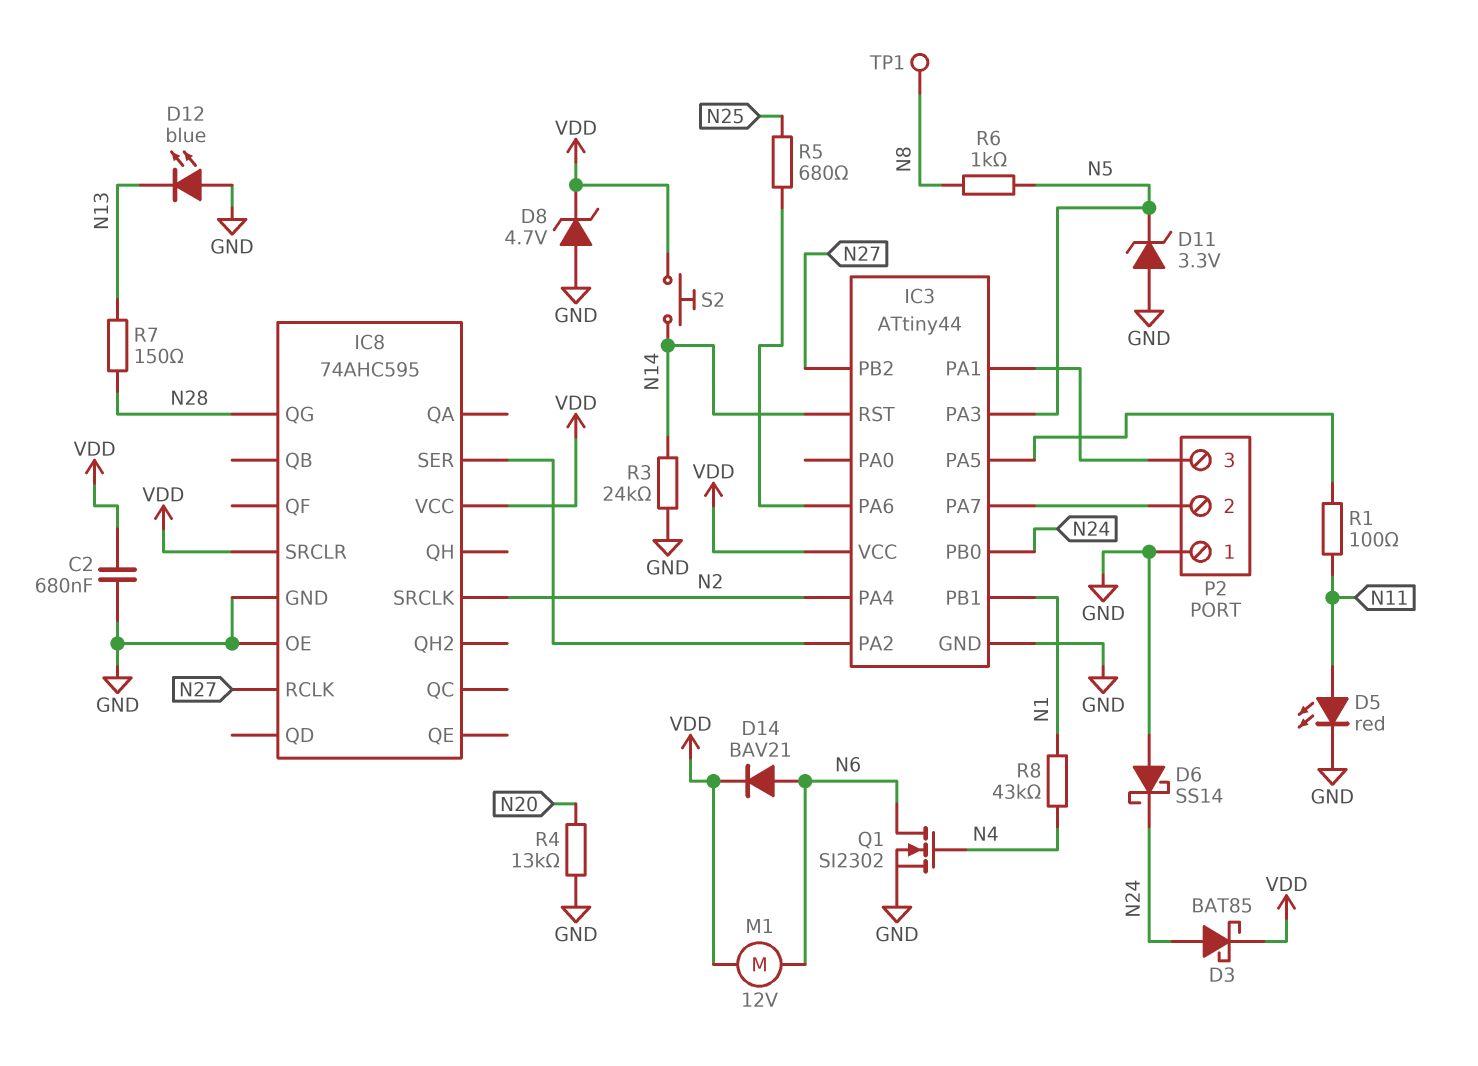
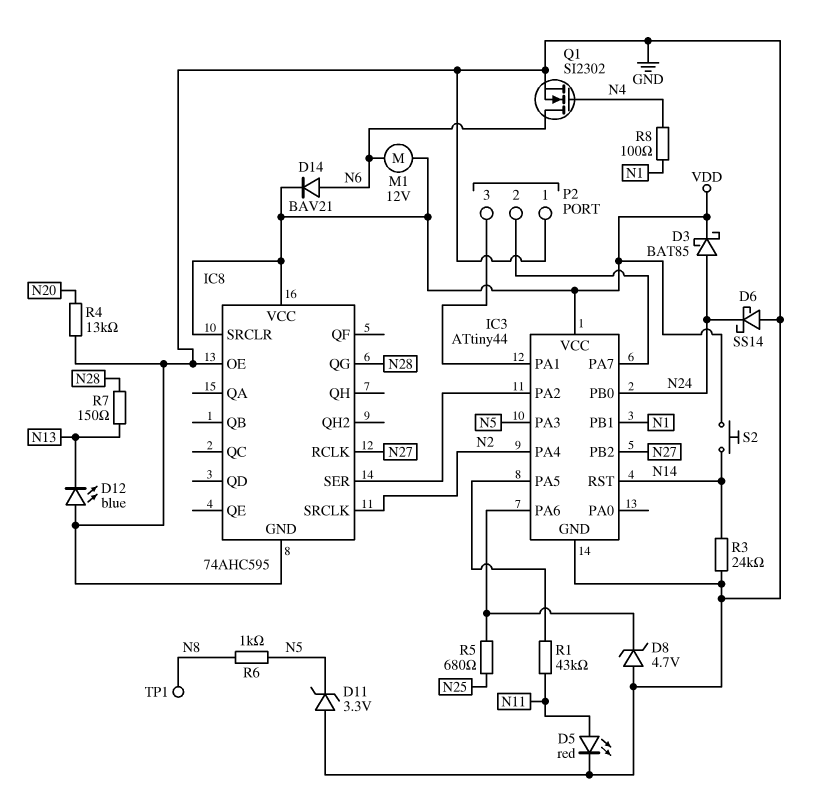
C2: 680nF (GND, VDD) -> none
D8: zener 4.7V (A GND, K VDD) -> zener 4.7V (A GND, K IC3/PA6)
R1: 100 (IC3/PA5, N11) -> 43k (IC3/PA5, N11)
R8: 43k (N1, N4) -> 100 (N1, N4)

